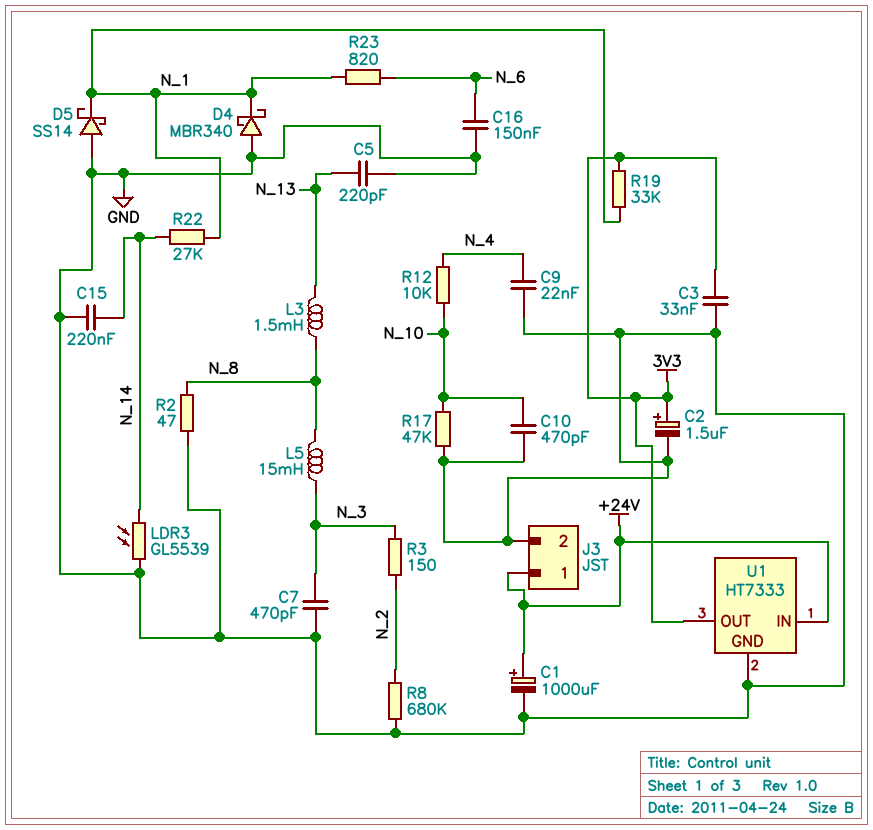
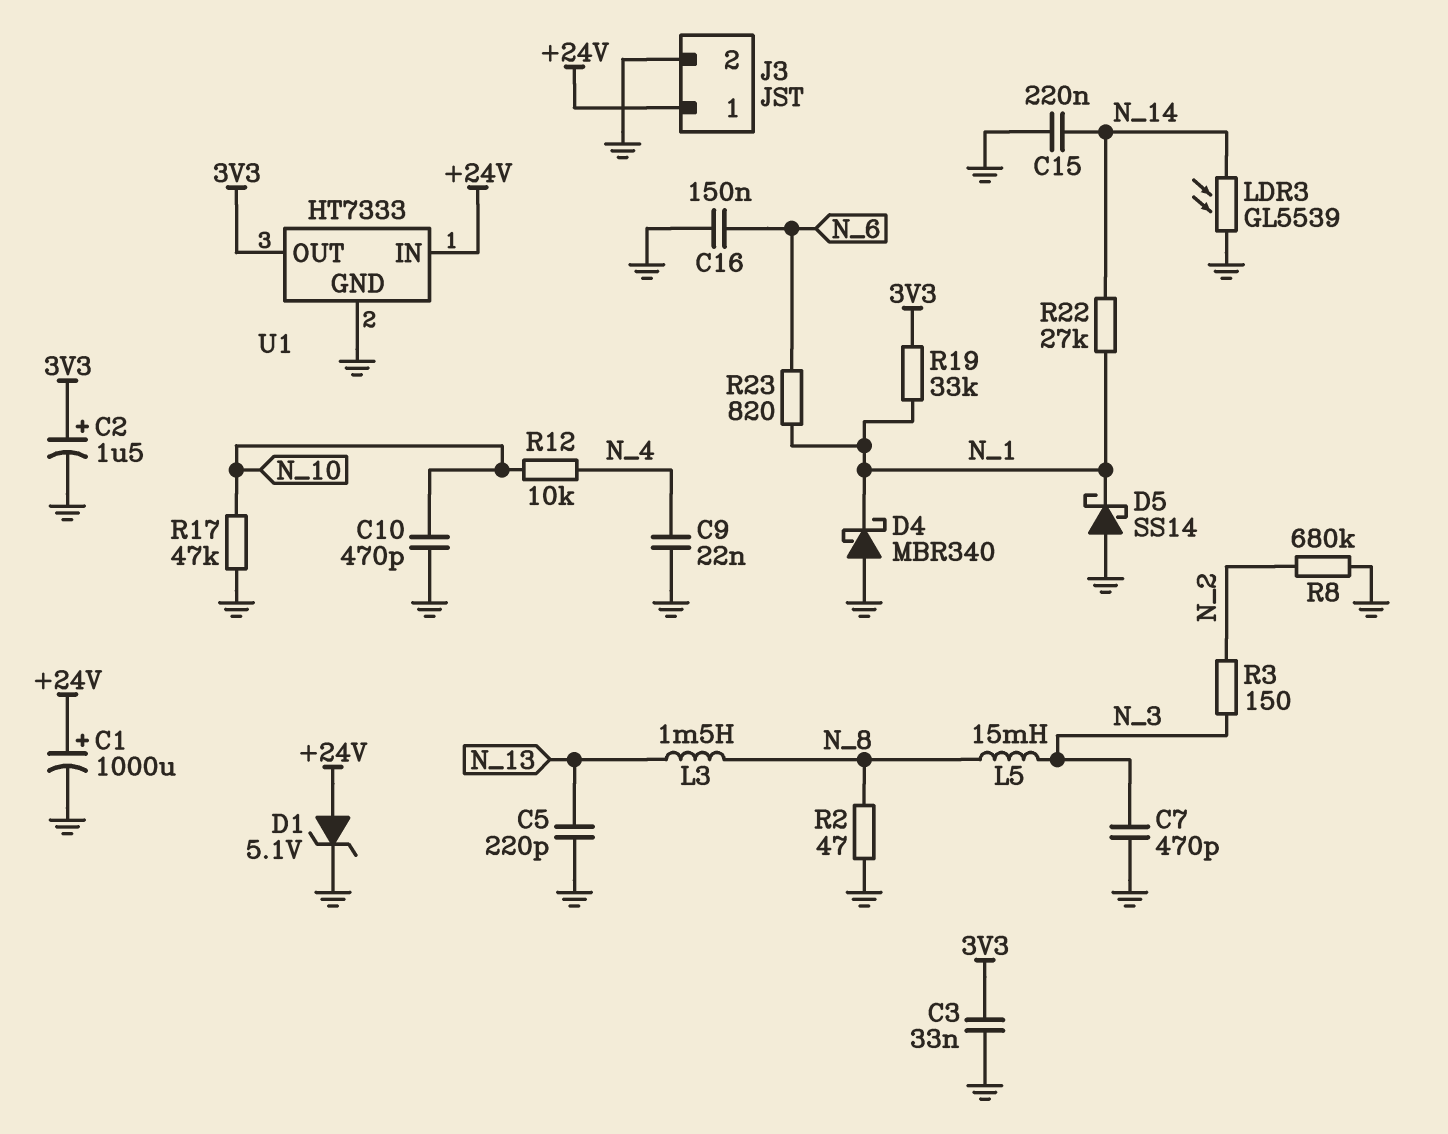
D1: none -> zener 5.1V (A +24V, K GND)

